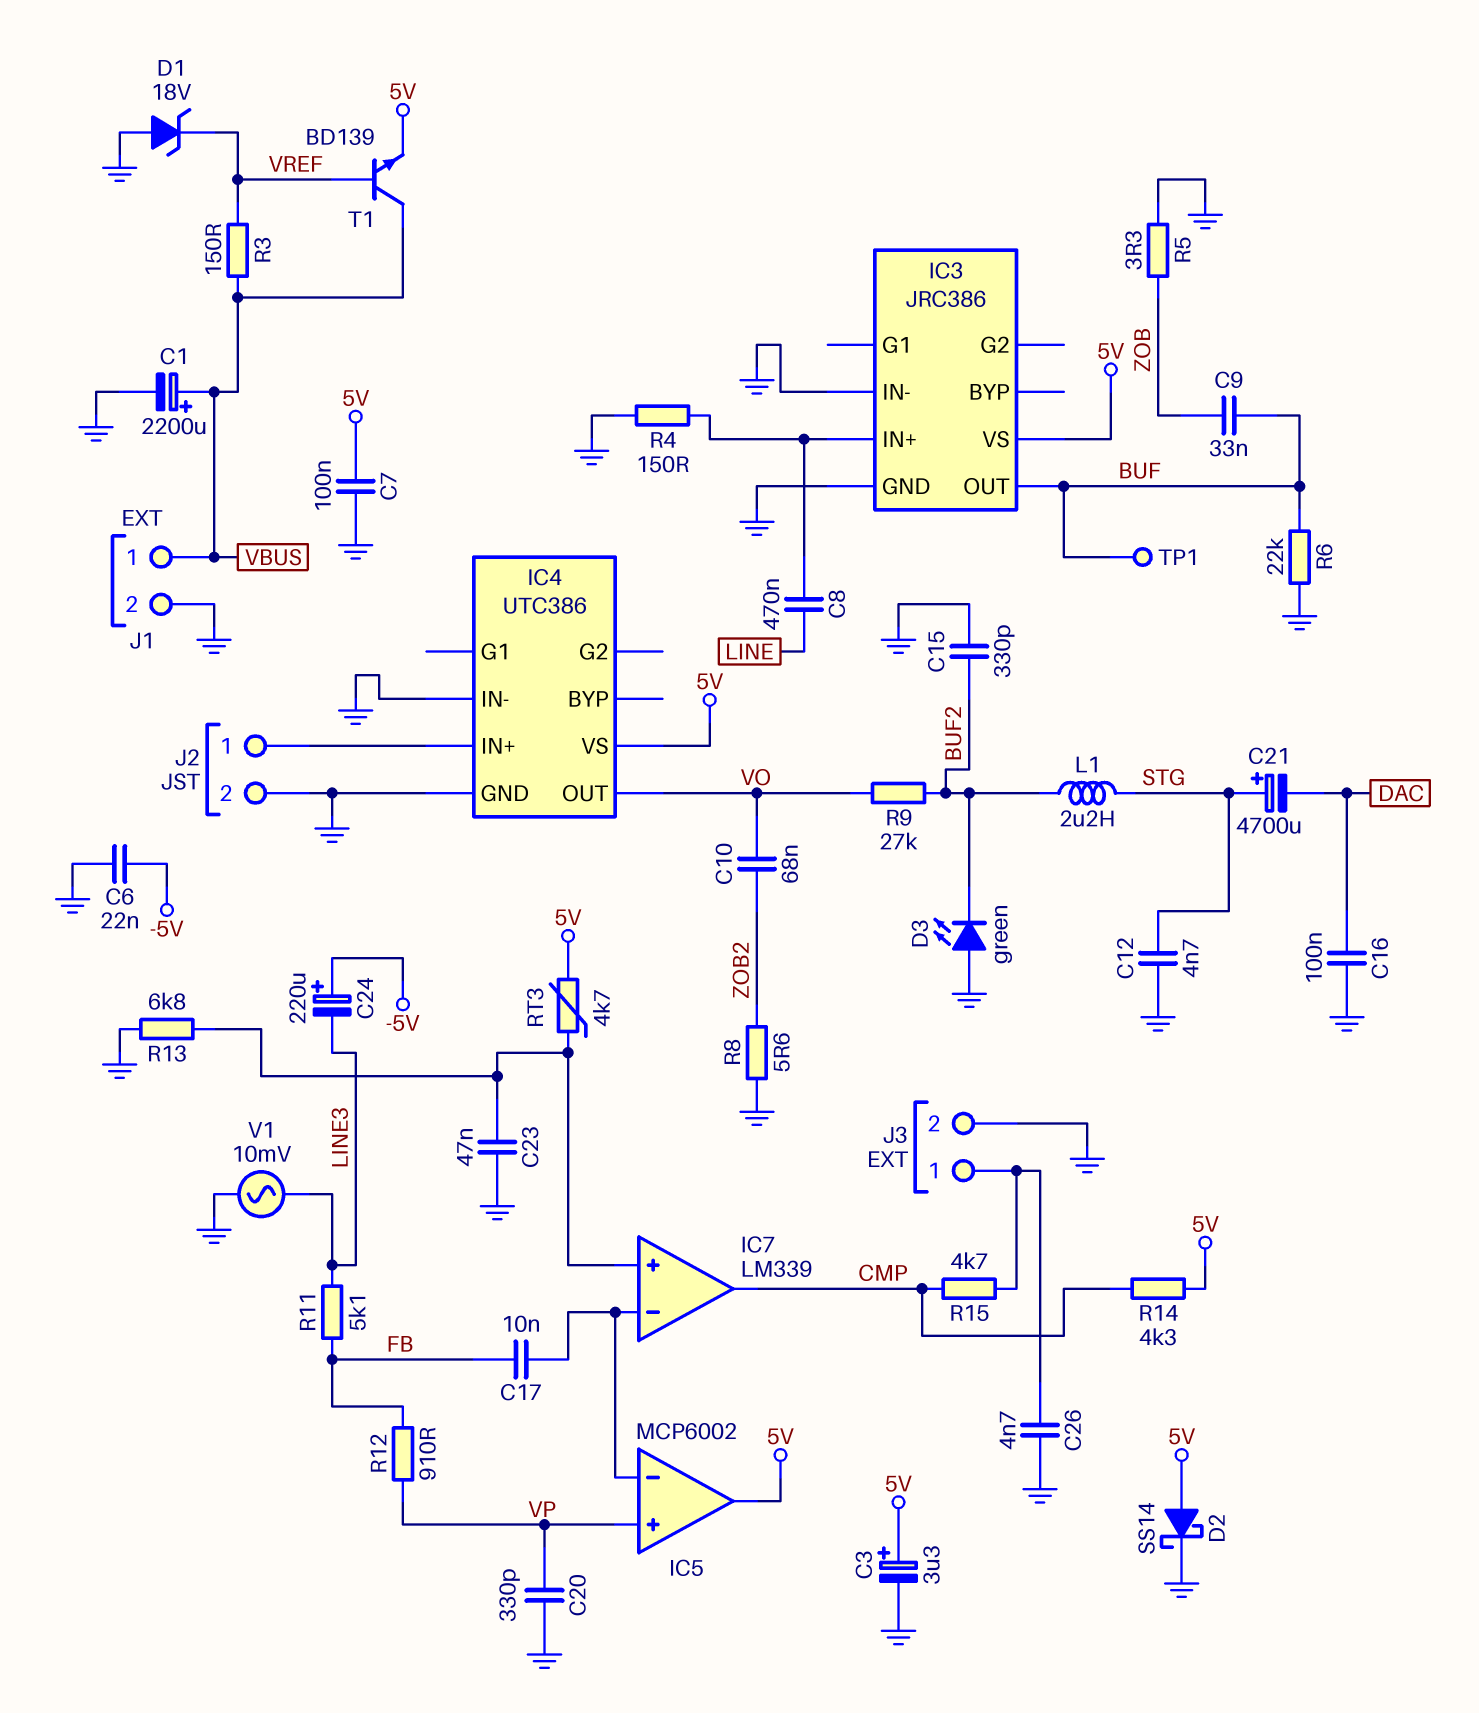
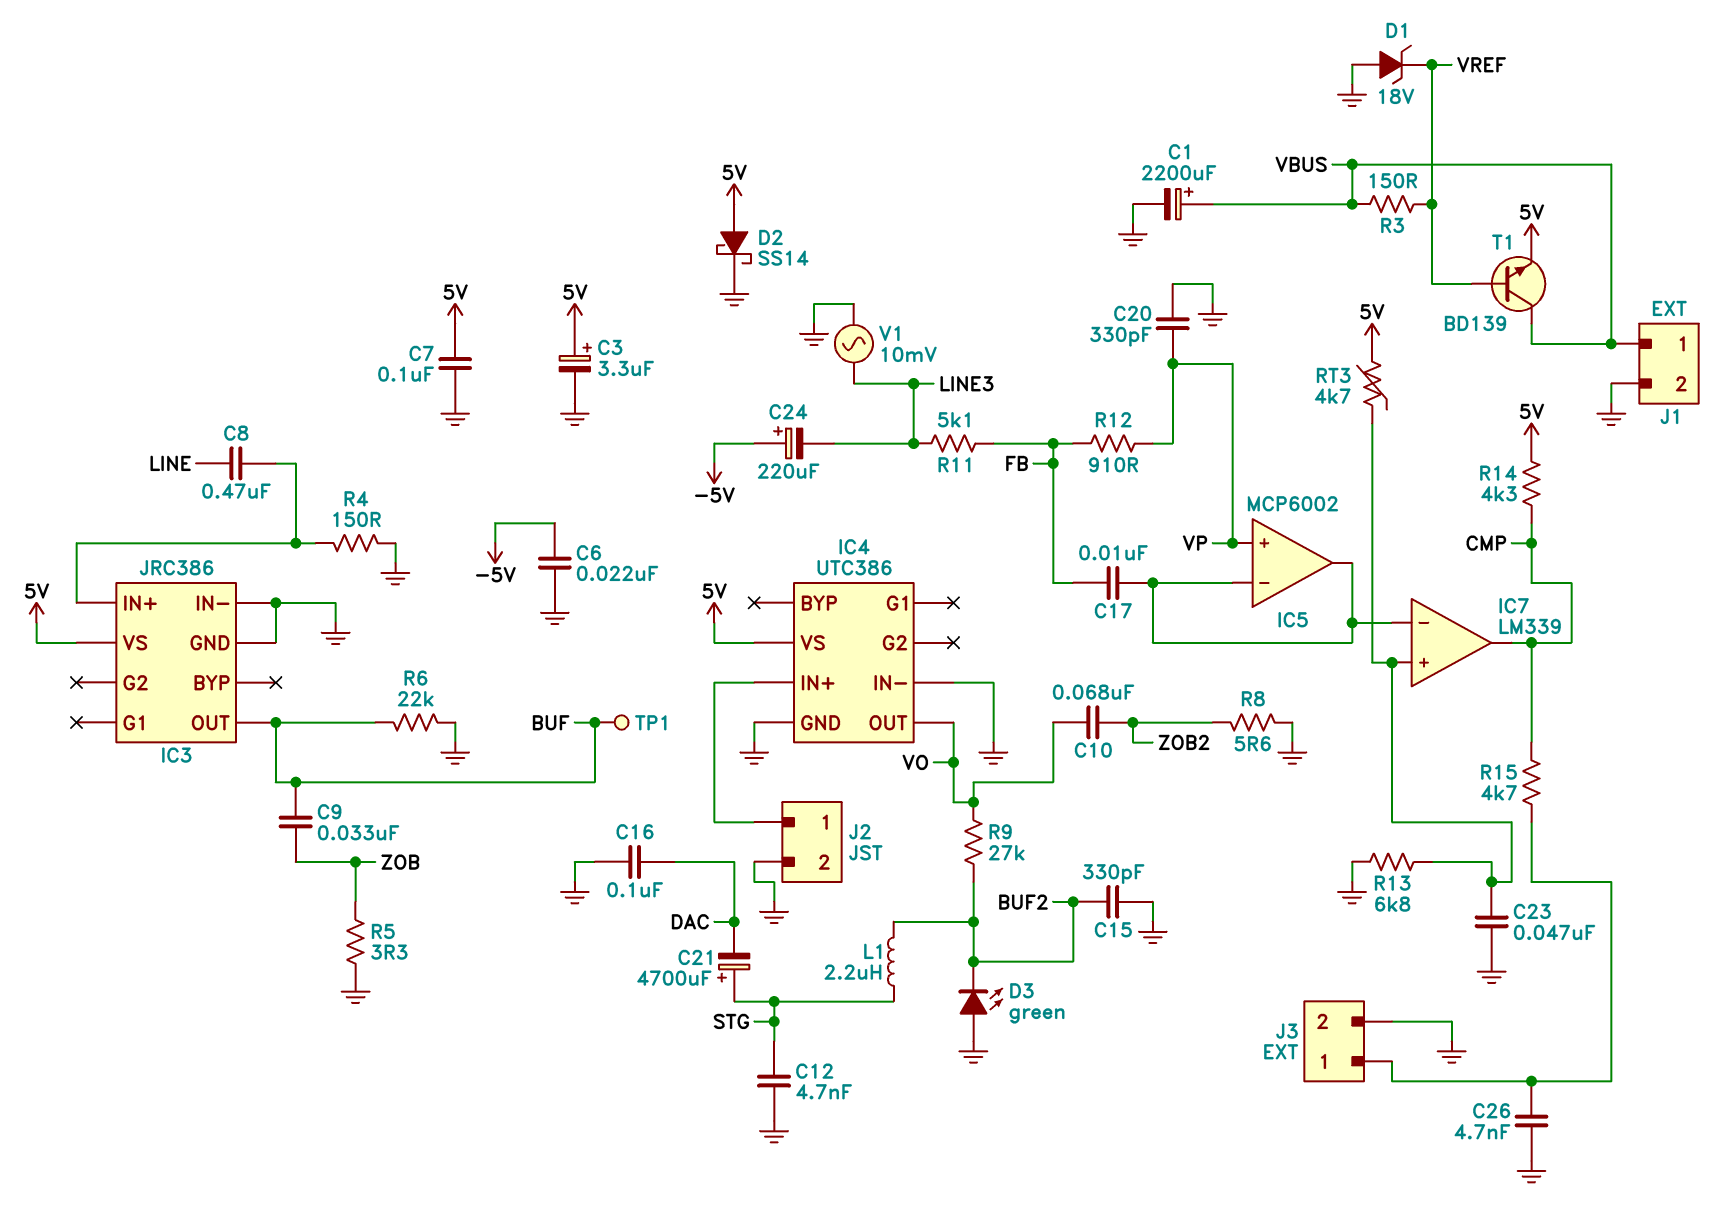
IC5 pin out: 5V -> IC5/in-

